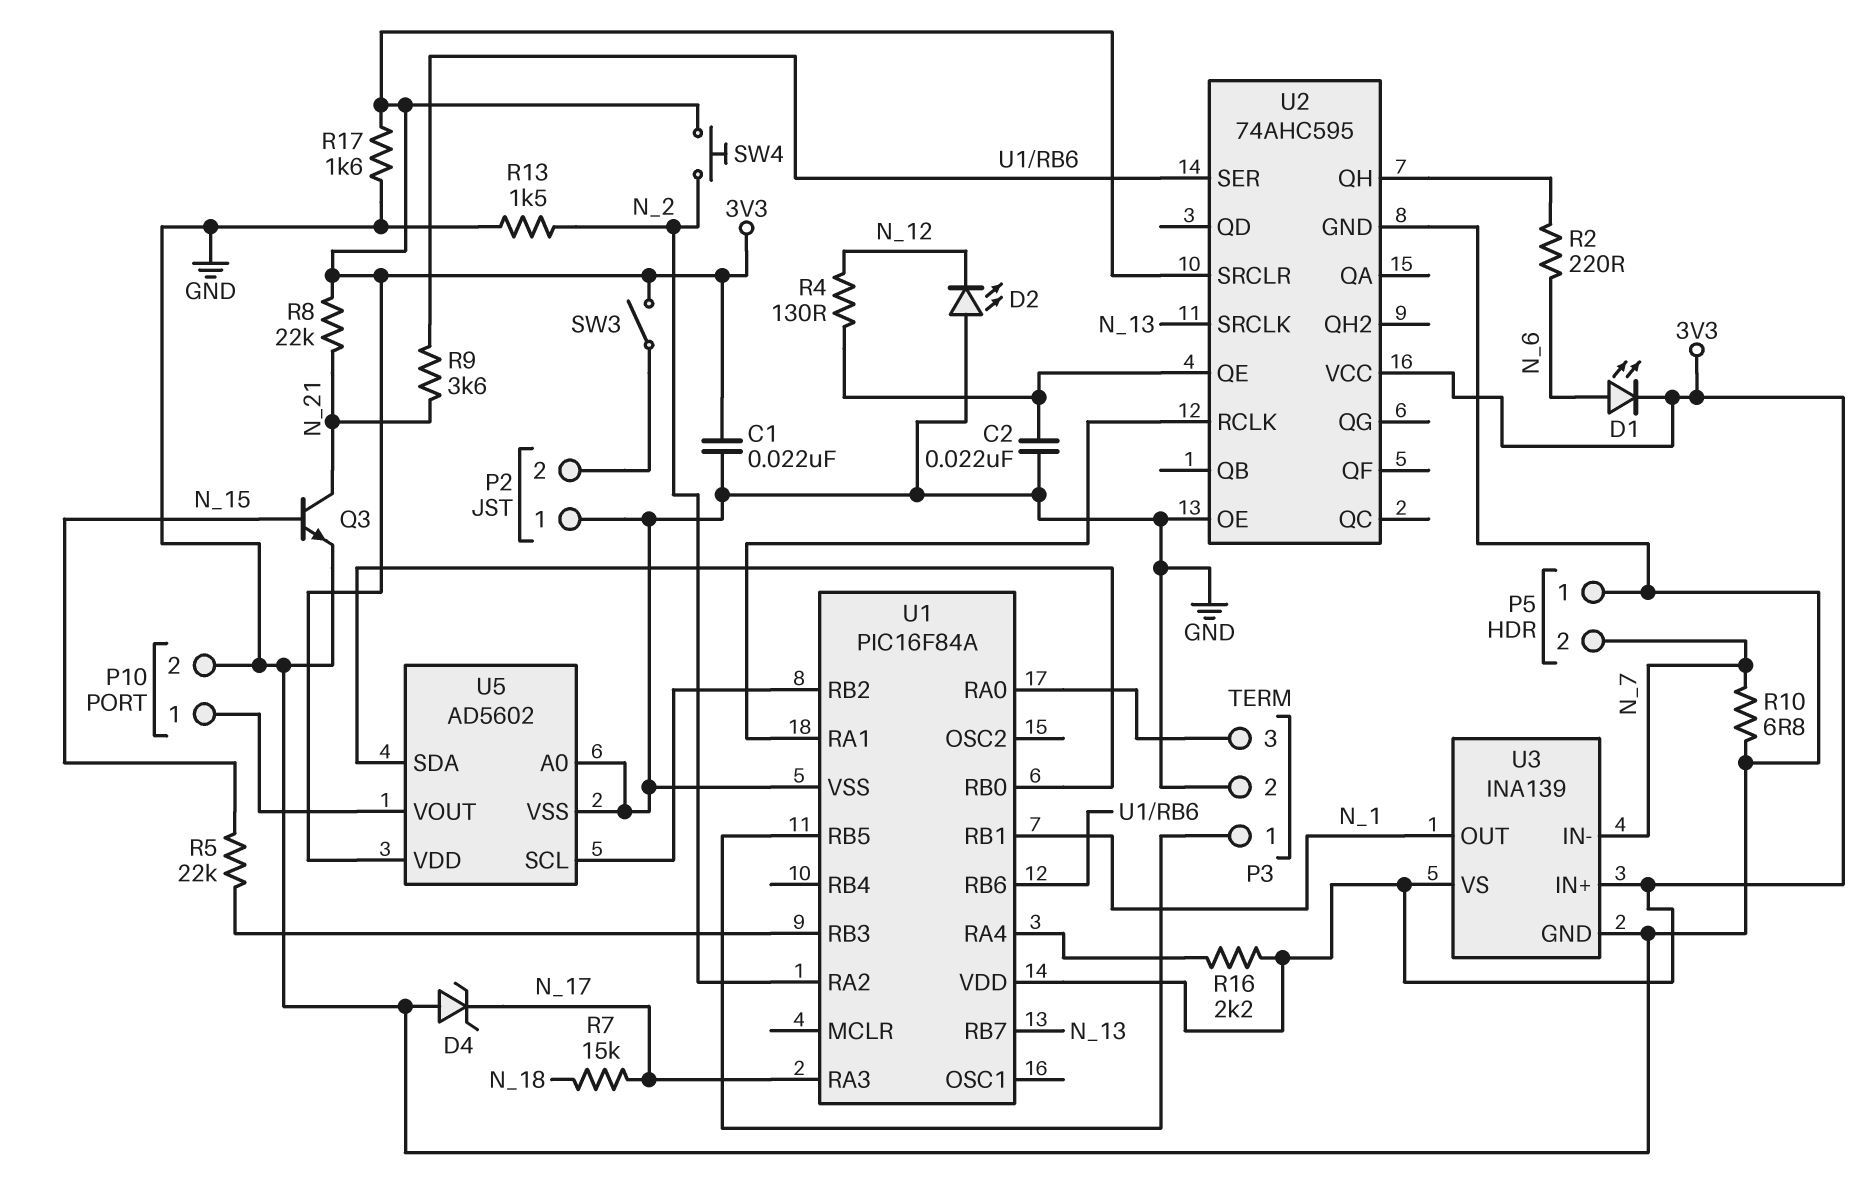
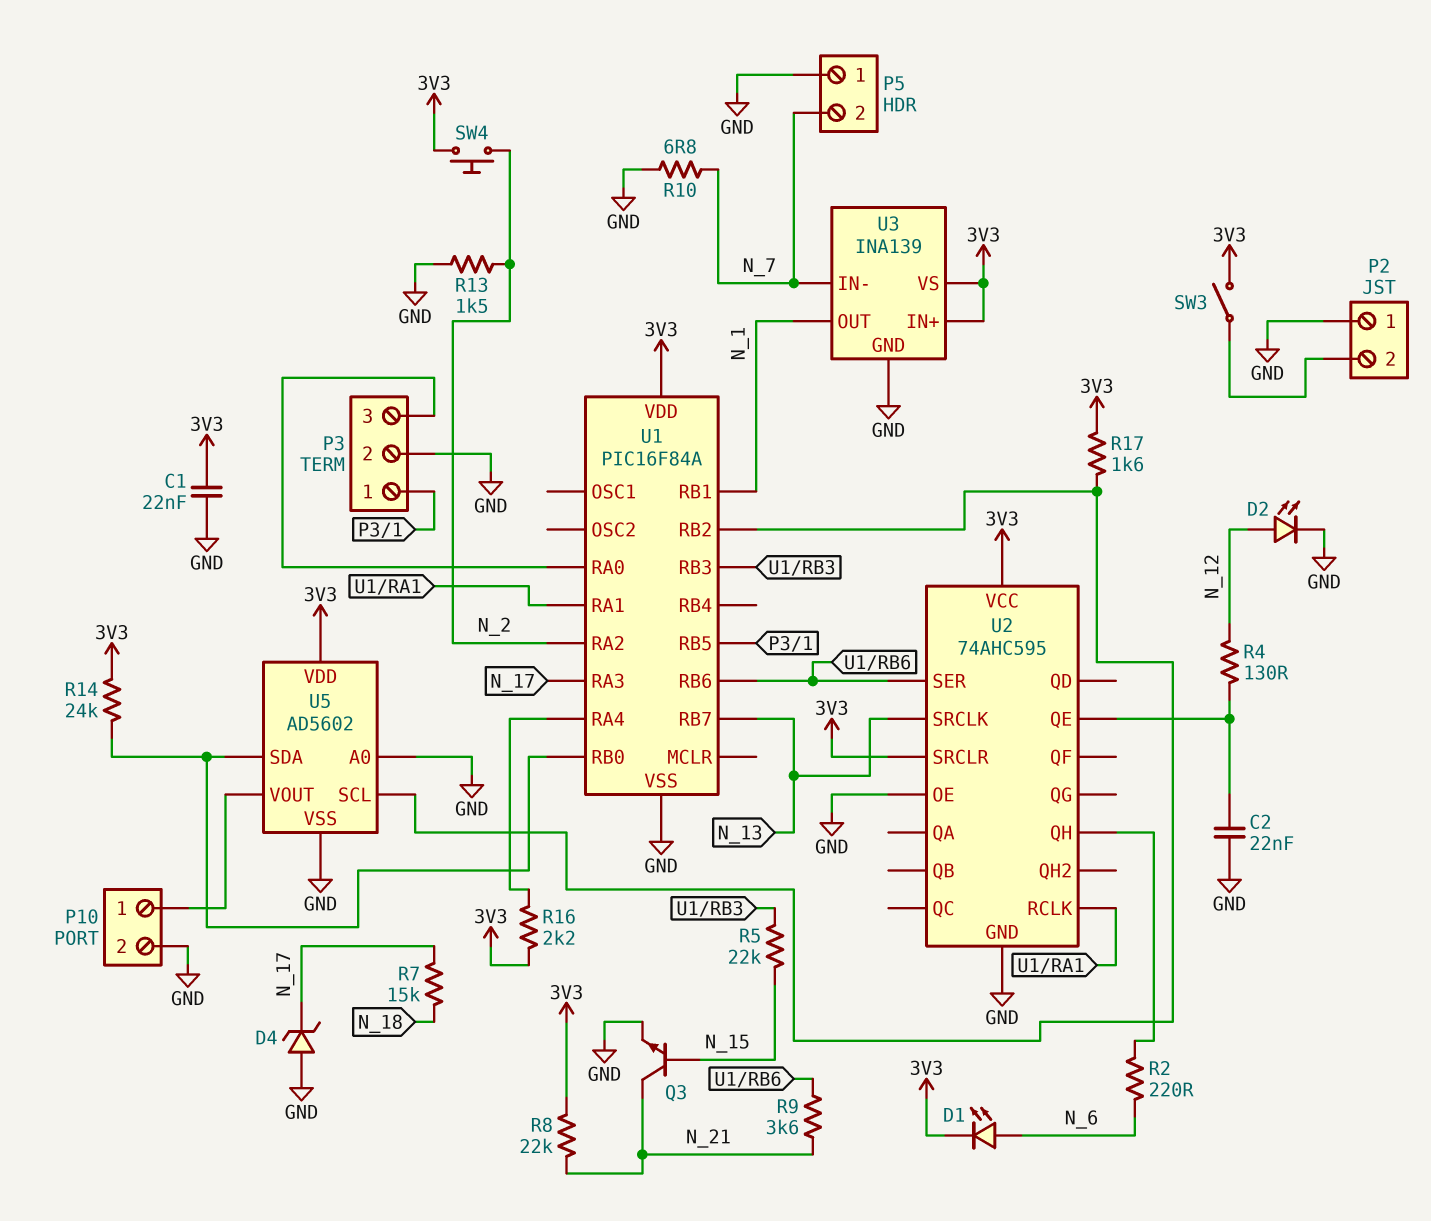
D2: LED (A GND, K N_12) -> LED (A N_12, K GND)
R14: none -> 24k (3V3, U1/RB0)
R17: 1.6k (3V3, GND) -> 1.6k (3V3, U1/RB2)

